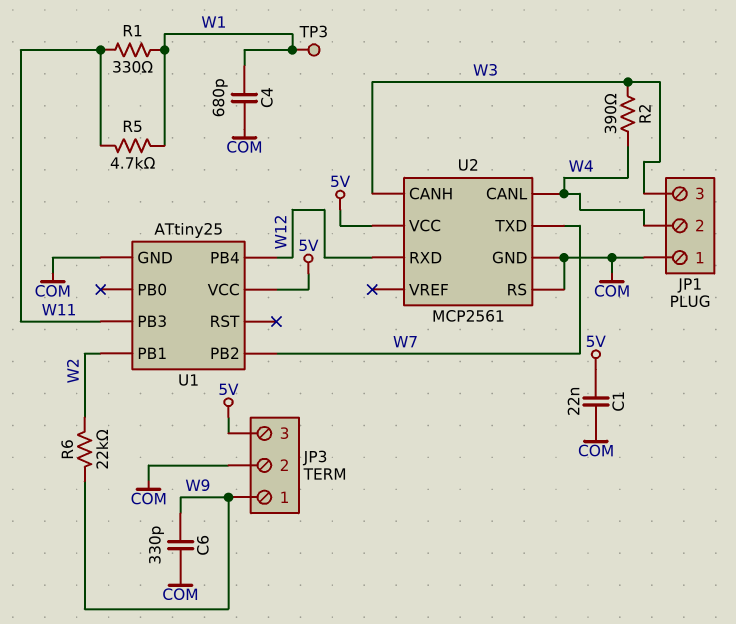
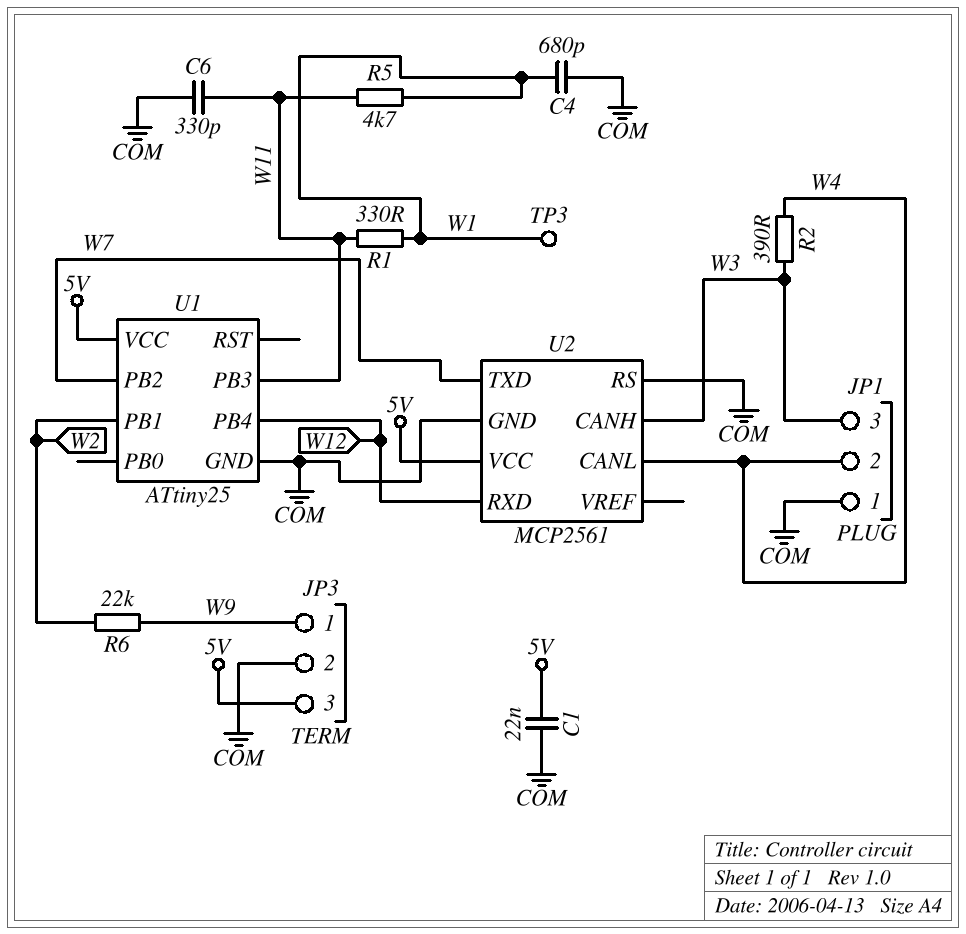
C6: 330pF (COM, W9) -> 330pF (COM, W11)

